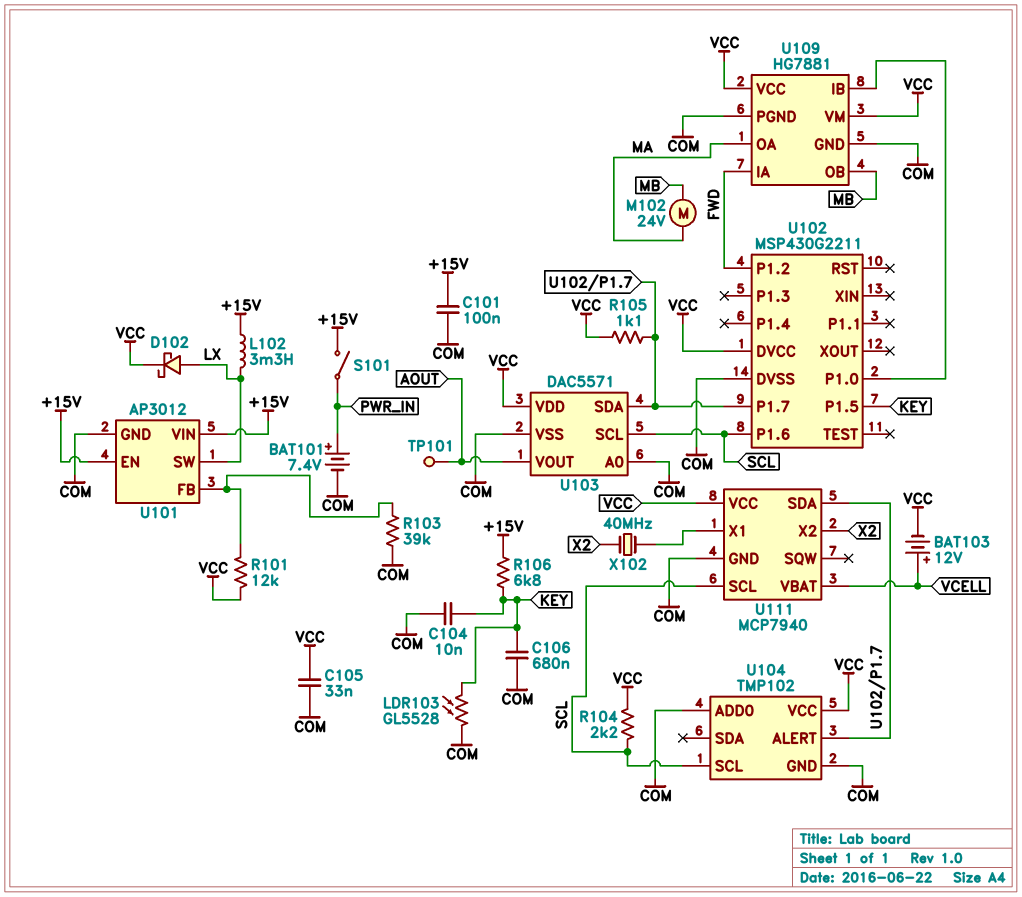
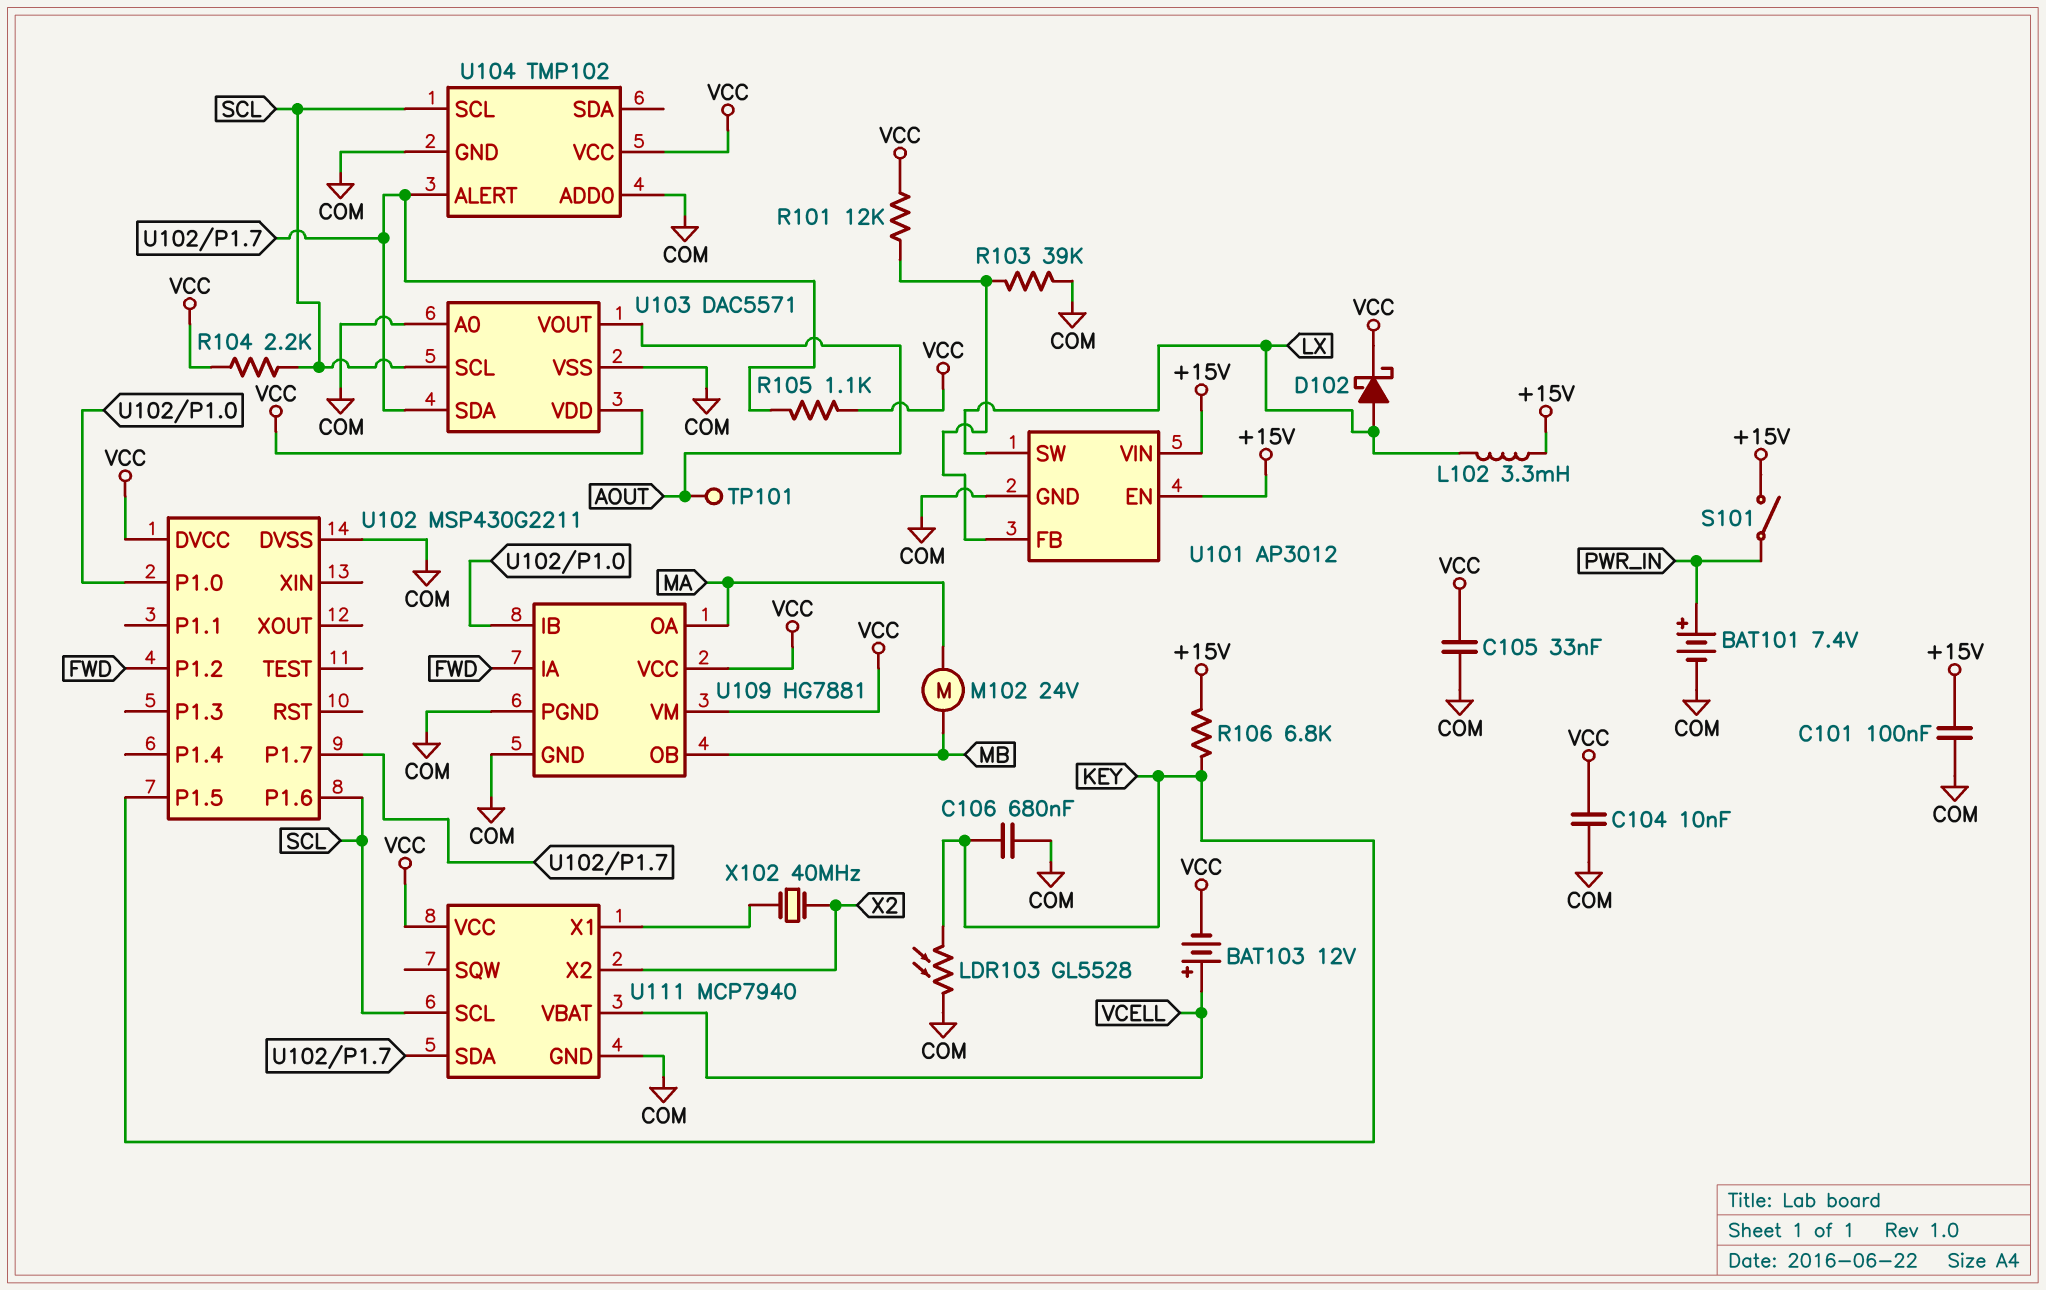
C104: 10nF (COM, KEY) -> 10nF (COM, VCC)

